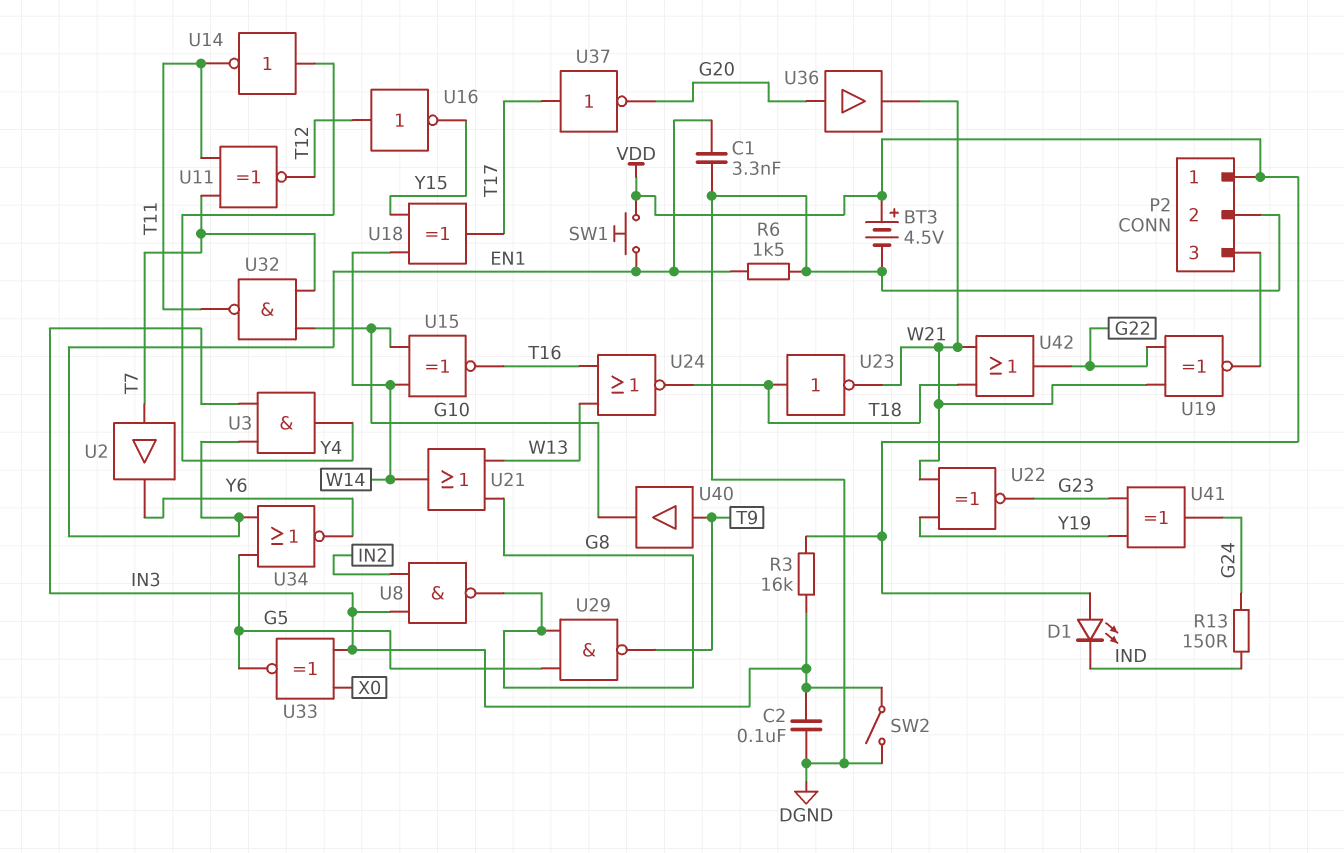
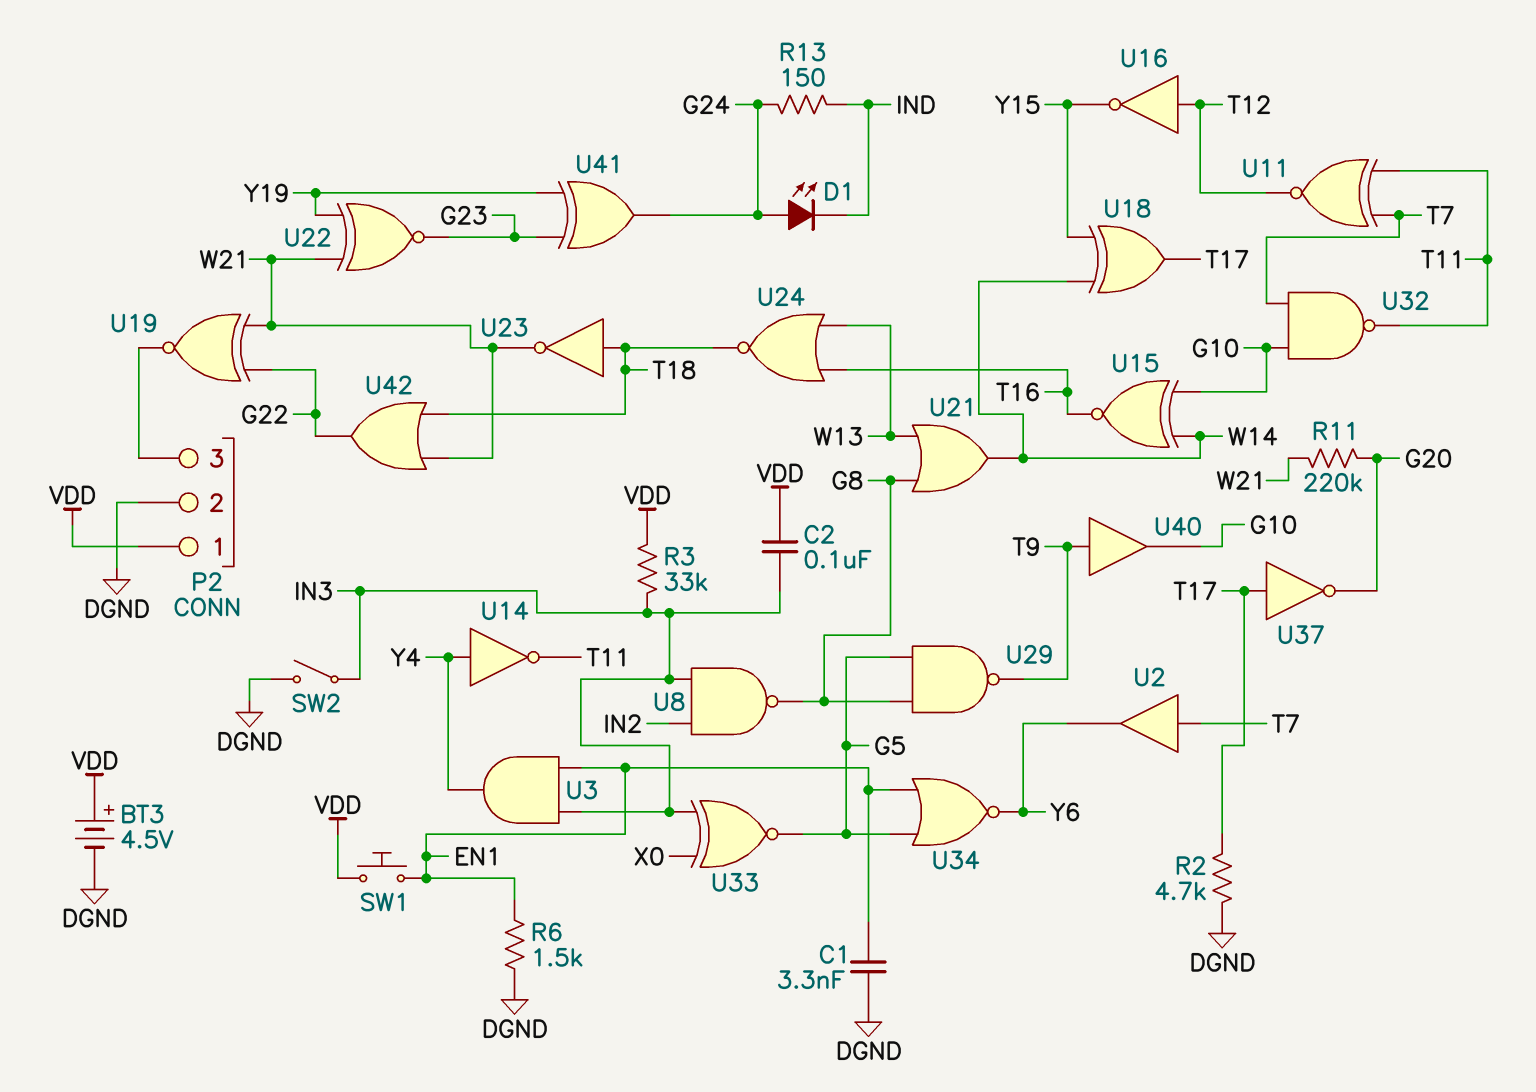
C2: 100nF (DGND, IN3) -> 100nF (IN3, VDD)
D1: LED (A VDD, K IND) -> LED (A G24, K IND)
R2: none -> 4.7k (DGND, T17)
R3: 16k (IN3, VDD) -> 33k (IN3, VDD)
R11: none -> 220k (G20, W21)
U36: buffer (in G20, out W21) -> none

